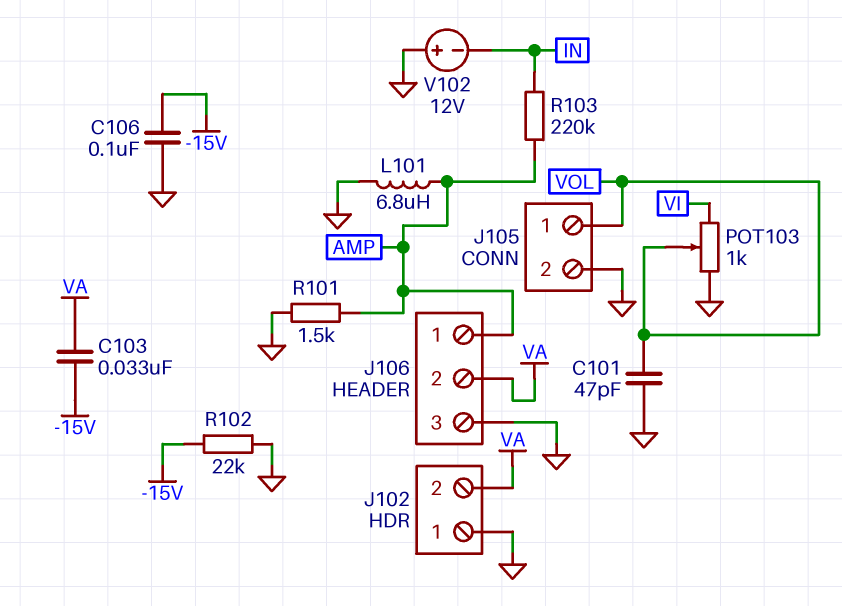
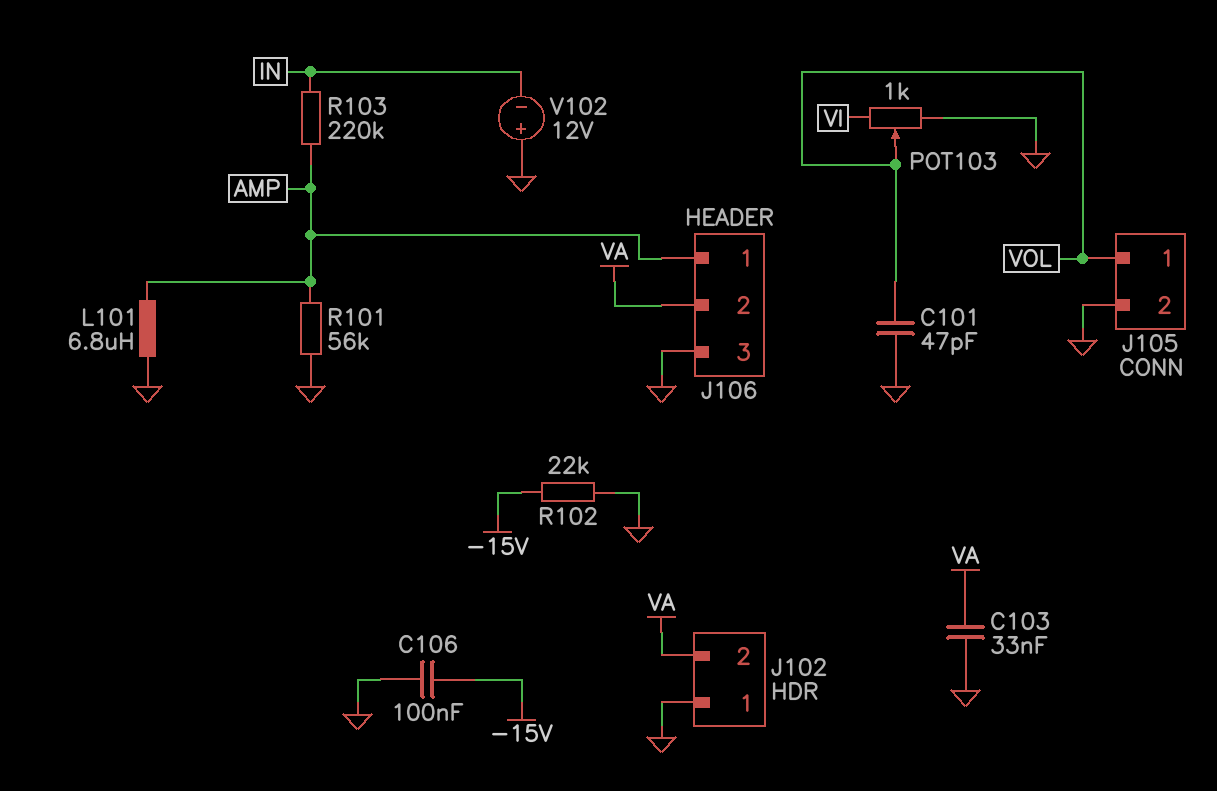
C103: 33nF (-15V, VA) -> 33nF (GND, VA)
R101: 1.5k (AMP, GND) -> 56k (AMP, GND)

